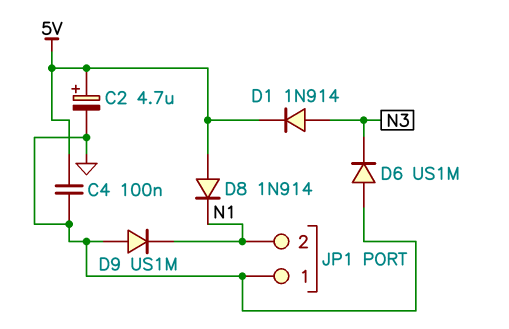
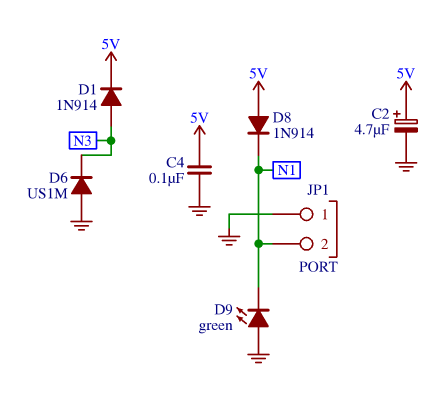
D9: diode US1M (A GND, K N1) -> LED green (A GND, K N1)

